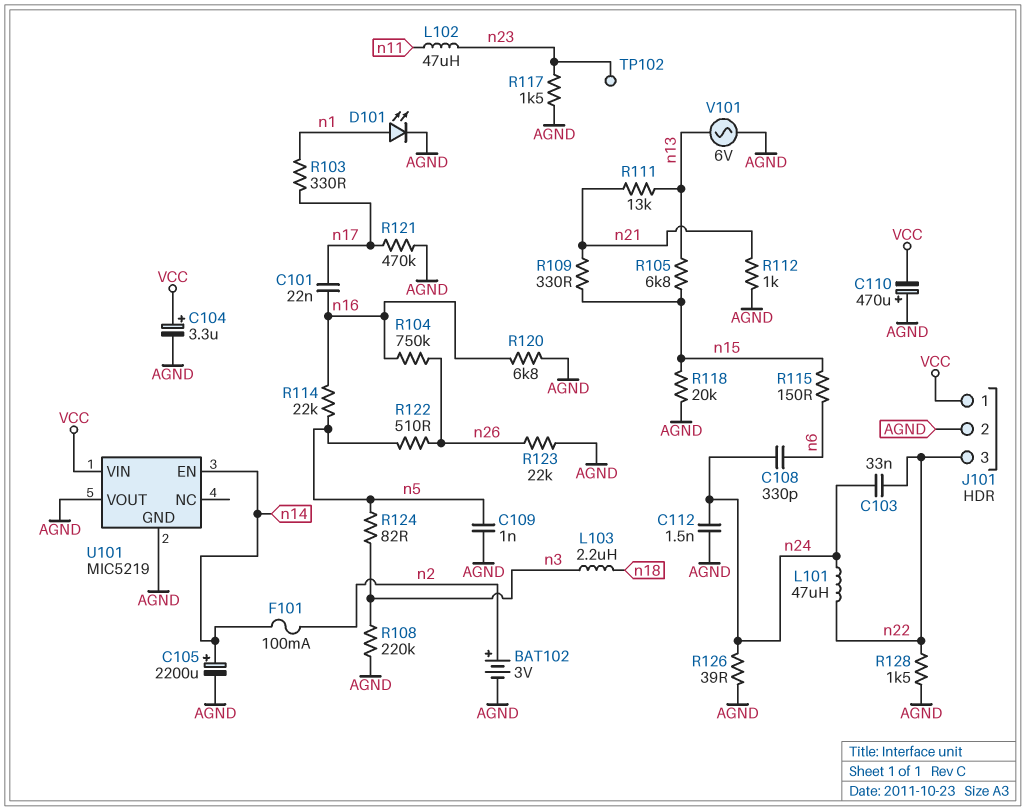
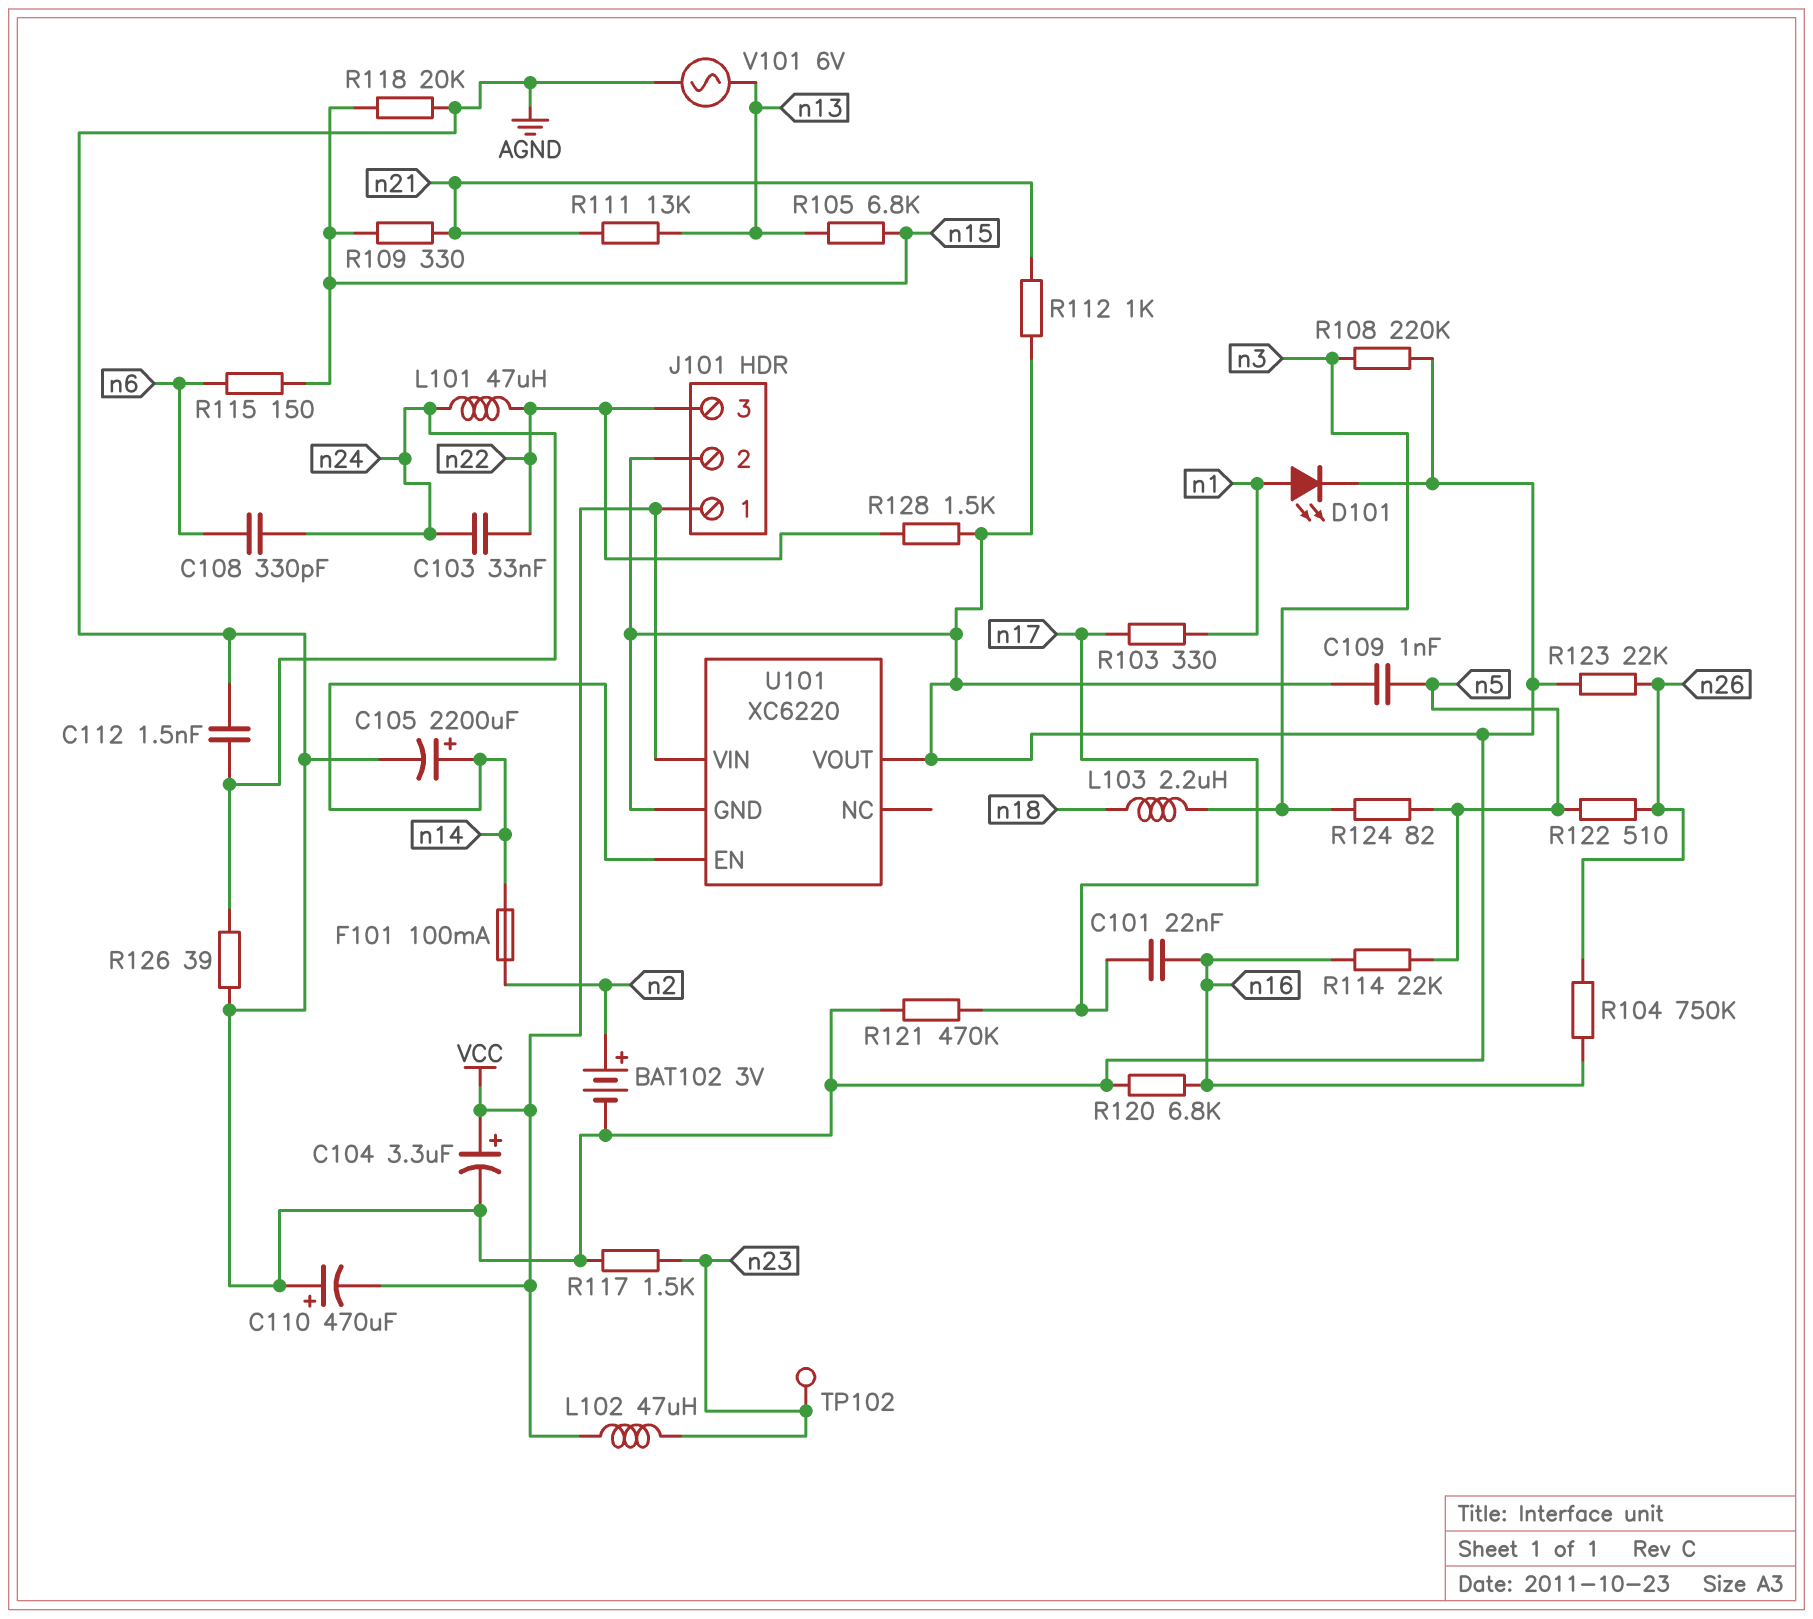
L102: 47uH (n11, n23) -> 47uH (VCC, n23)
U101: MIC5219 -> XC6220

